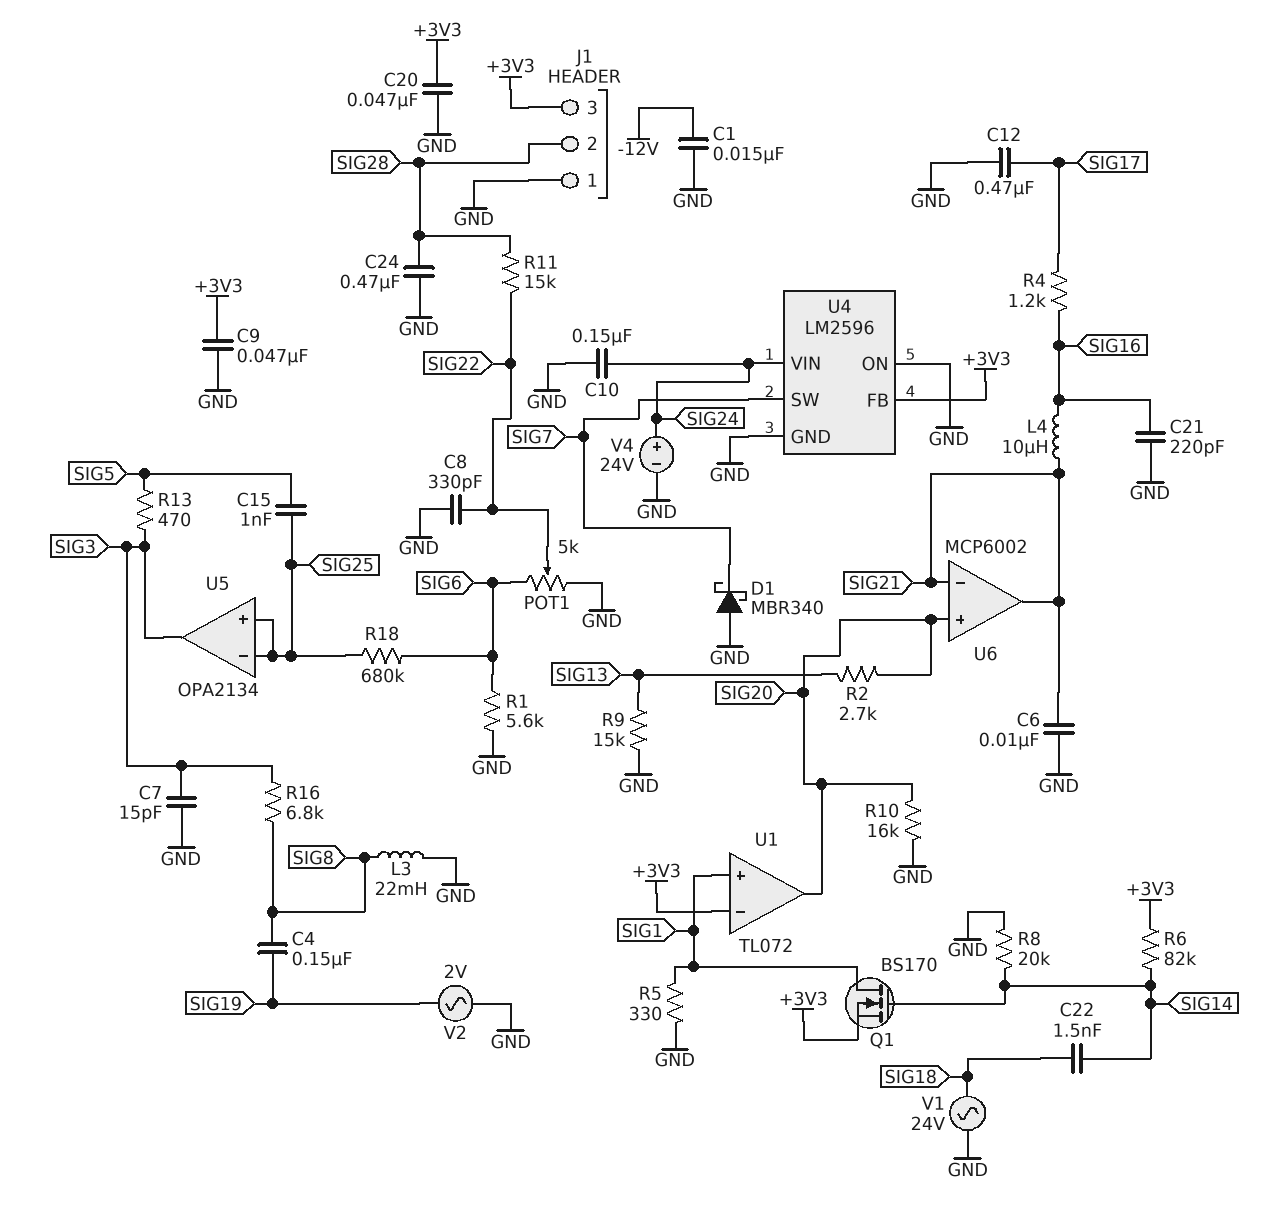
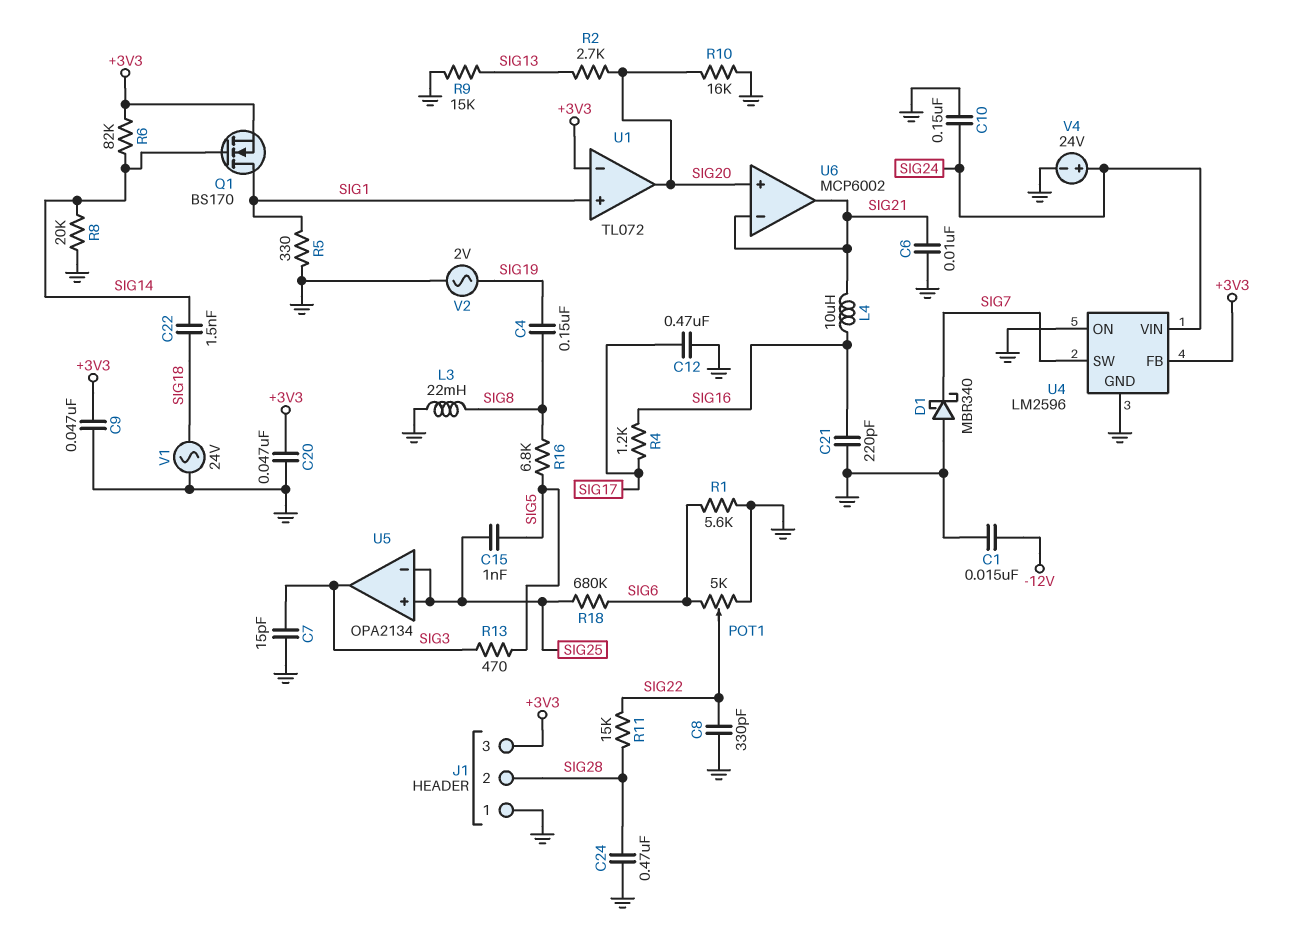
R16: 6.8k (SIG3, SIG8) -> 6.8k (SIG5, SIG8)

